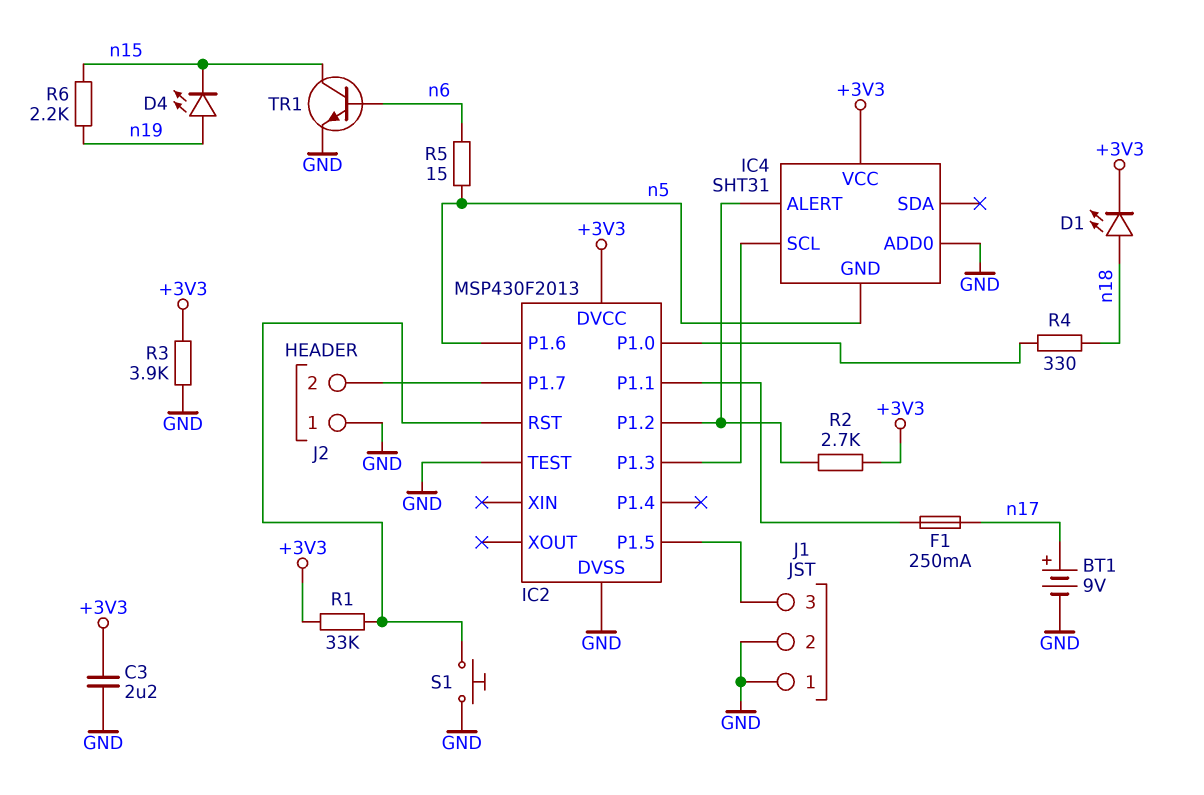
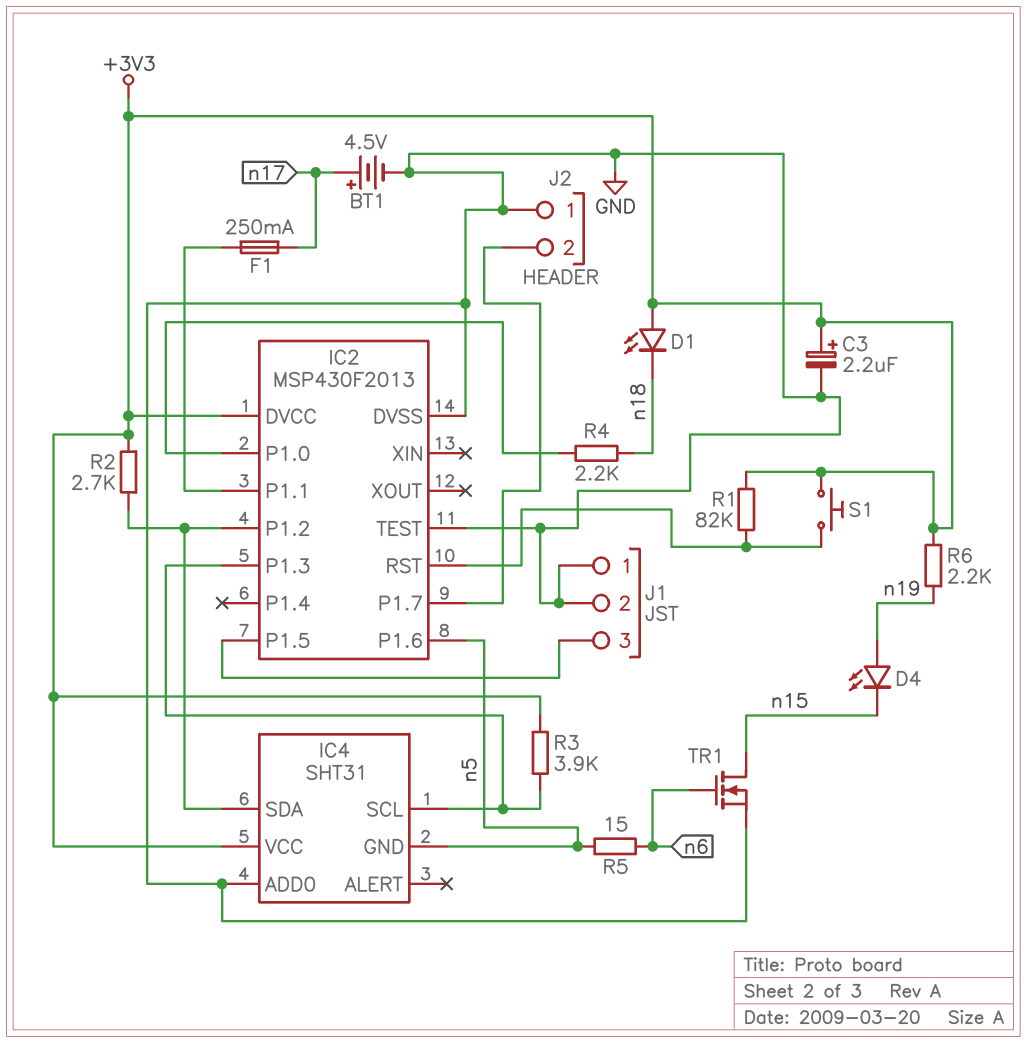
BT1: 9V (plus n17, minus GND) -> 4.5V (plus n17, minus GND)
C3: 2.2uF (+3V3, GND) -> 2.2uF (plus +3V3, minus GND)
D1: LED (A n18, K +3V3) -> LED (A +3V3, K n18)
IC4 pin ALERT: IC2/P1.2 -> none
IC4 pin SDA: none -> IC2/P1.2
R1: 33k (+3V3, IC2/RST) -> 82k (+3V3, IC2/RST)
R3: 3.9k (+3V3, GND) -> 3.9k (+3V3, IC2/P1.3)
R4: 330 (IC2/P1.0, n18) -> 2.2k (IC2/P1.0, n18)
R6: 2.2k (n15, n19) -> 2.2k (+3V3, n19)
S1: button (GND, IC2/RST) -> button (+3V3, IC2/RST)
TR1: NPN (B n6, C n15, E GND) -> NMOS (G n6, D n15, S GND)

